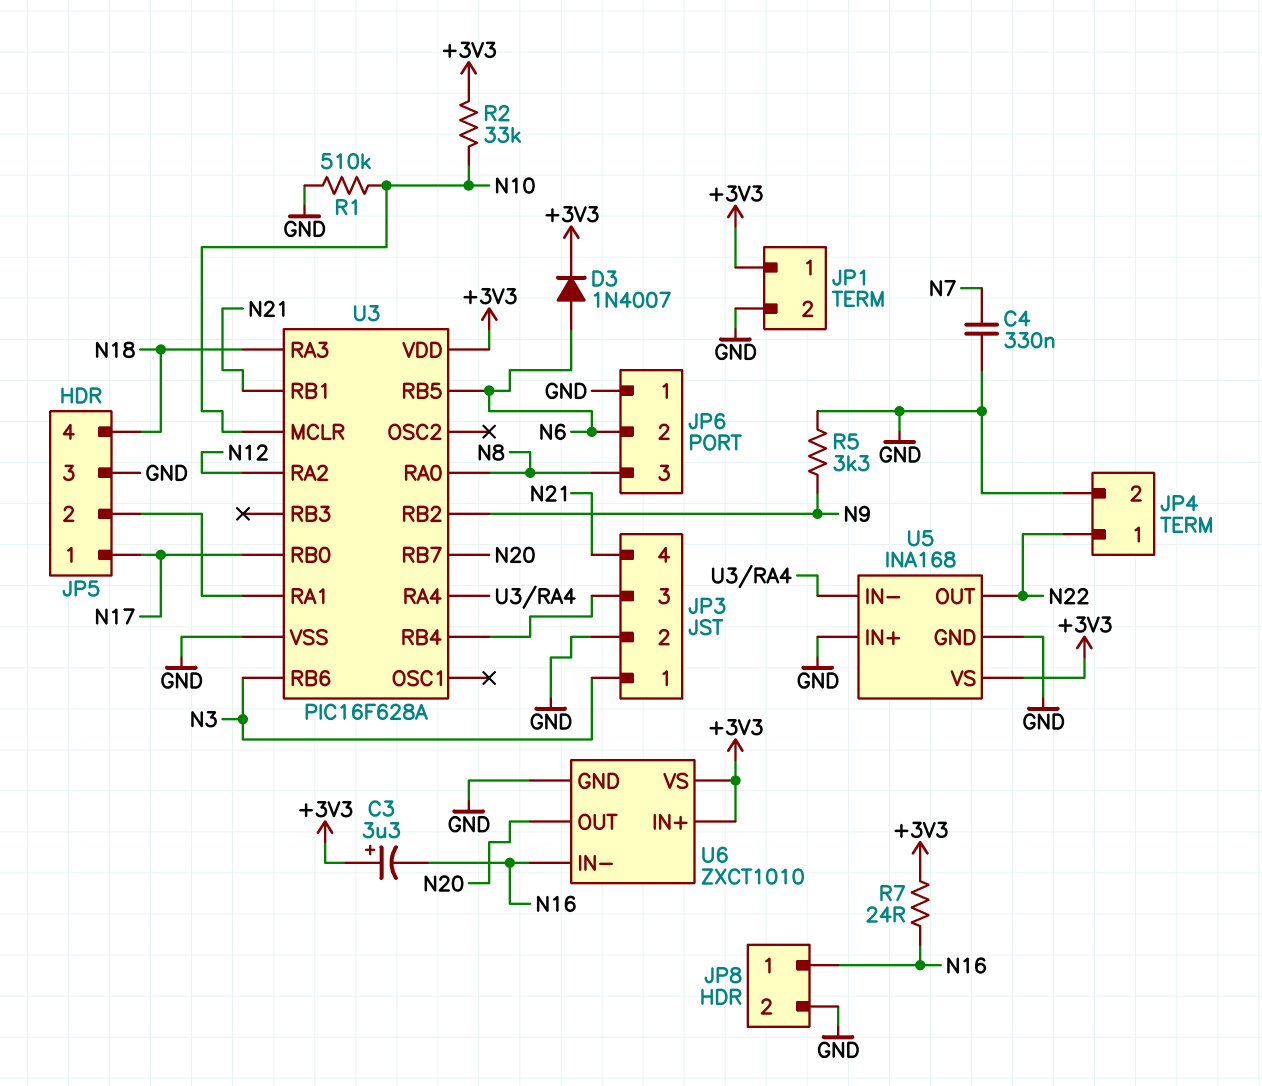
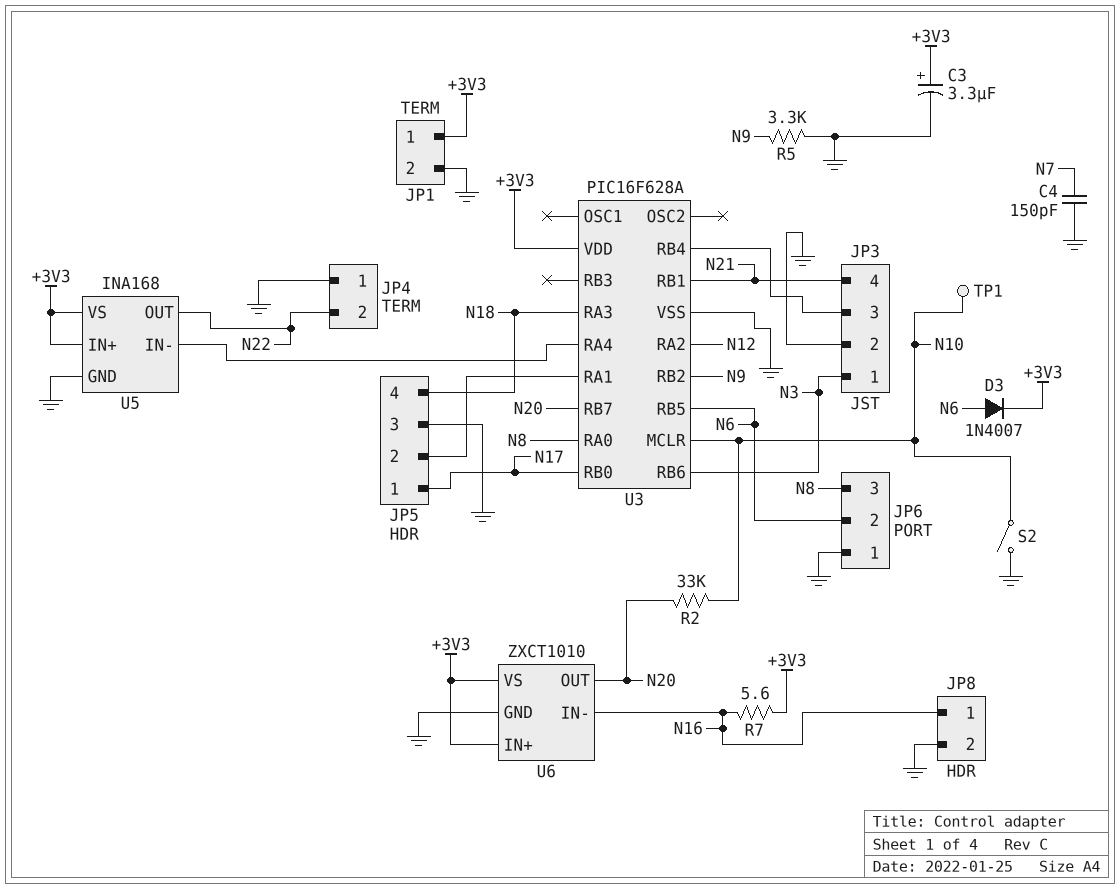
C3: 3.3uF (plus +3V3, minus N16) -> 3.3uF (plus +3V3, minus GND)
C4: 330nF (GND, N7) -> 150pF (GND, N7)
JP4 pin 1: N22 -> GND
JP4 pin 2: GND -> N22
R1: 510k (GND, N10) -> none
R2: 33k (+3V3, N10) -> 33k (N10, N20)
R7: 24 (+3V3, N16) -> 5.6 (+3V3, N16)
S2: none -> switch (GND, N10)
TP1: none -> test point (N10)
U5 pin IN+: GND -> +3V3

